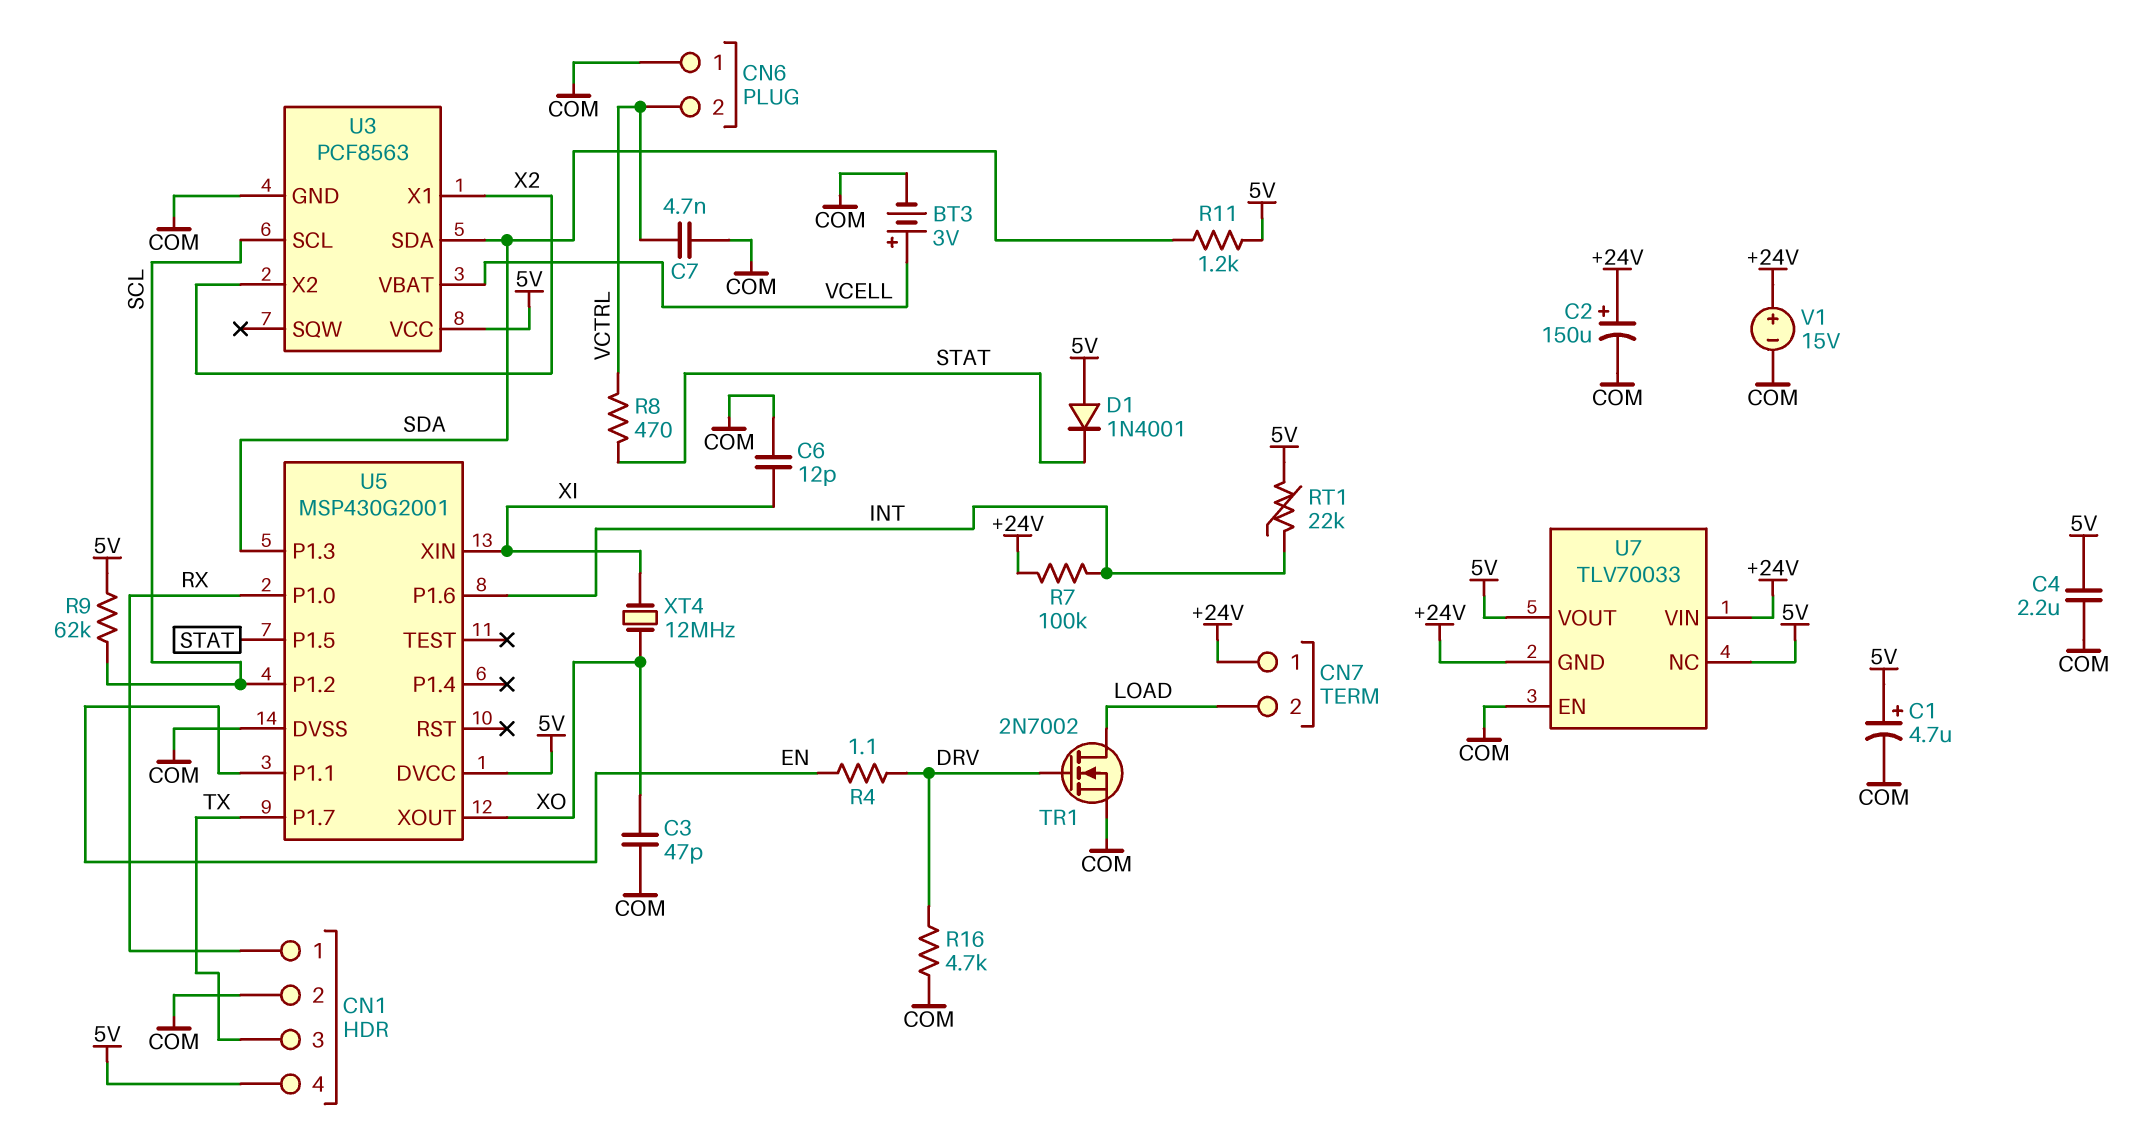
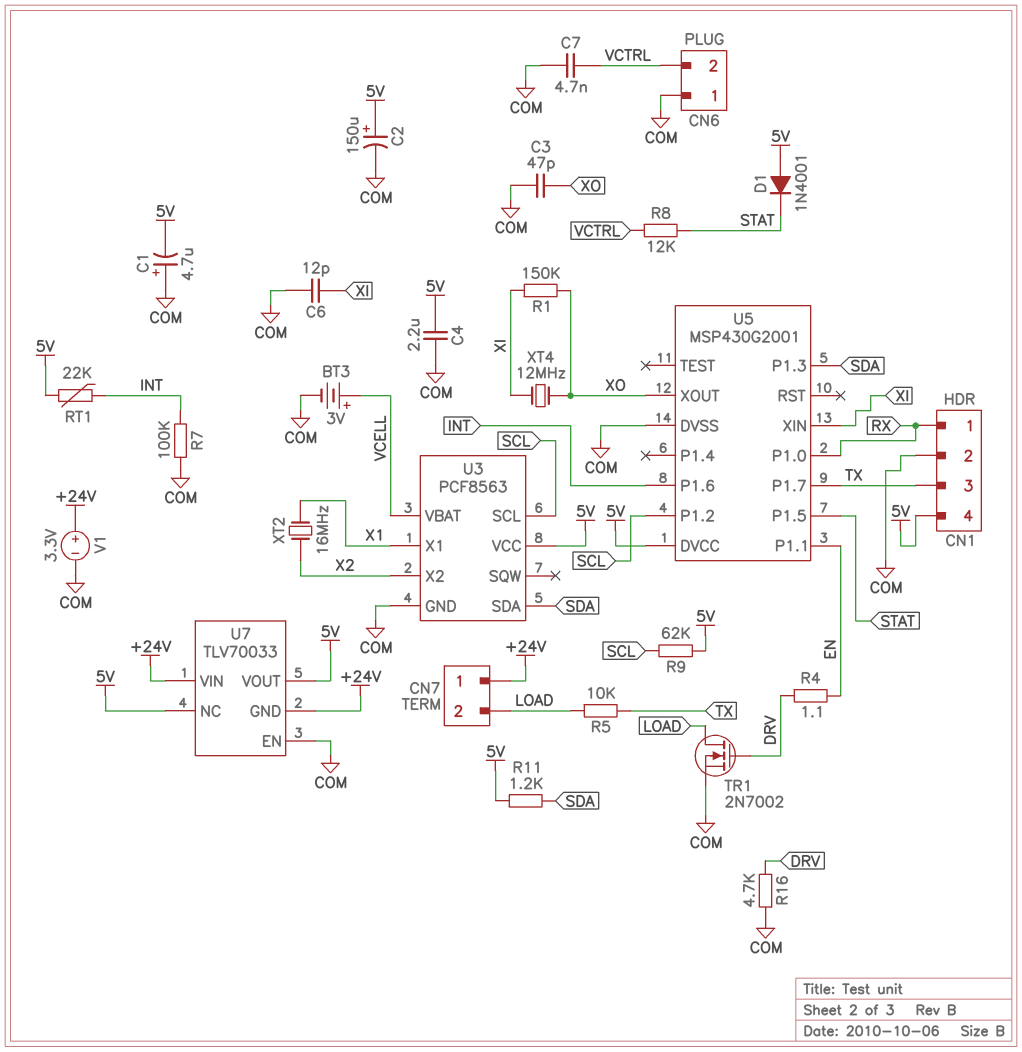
C1: 4.7uF (plus 5V, minus COM) -> 4.7uF (plus COM, minus 5V)
C2: 150uF (plus +24V, minus COM) -> 150uF (plus 5V, minus COM)
R1: none -> 150k (XI, XO)
R5: none -> 10k (LOAD, TX)
R7: 100k (+24V, INT) -> 100k (COM, INT)
R8: 470 (STAT, VCTRL) -> 12k (STAT, VCTRL)
U3 pin X1: X2 -> X1
V1: 15V (plus +24V, minus COM) -> 3.3V (plus +24V, minus COM)
XT2: none -> 16MHz (X1, X2)

